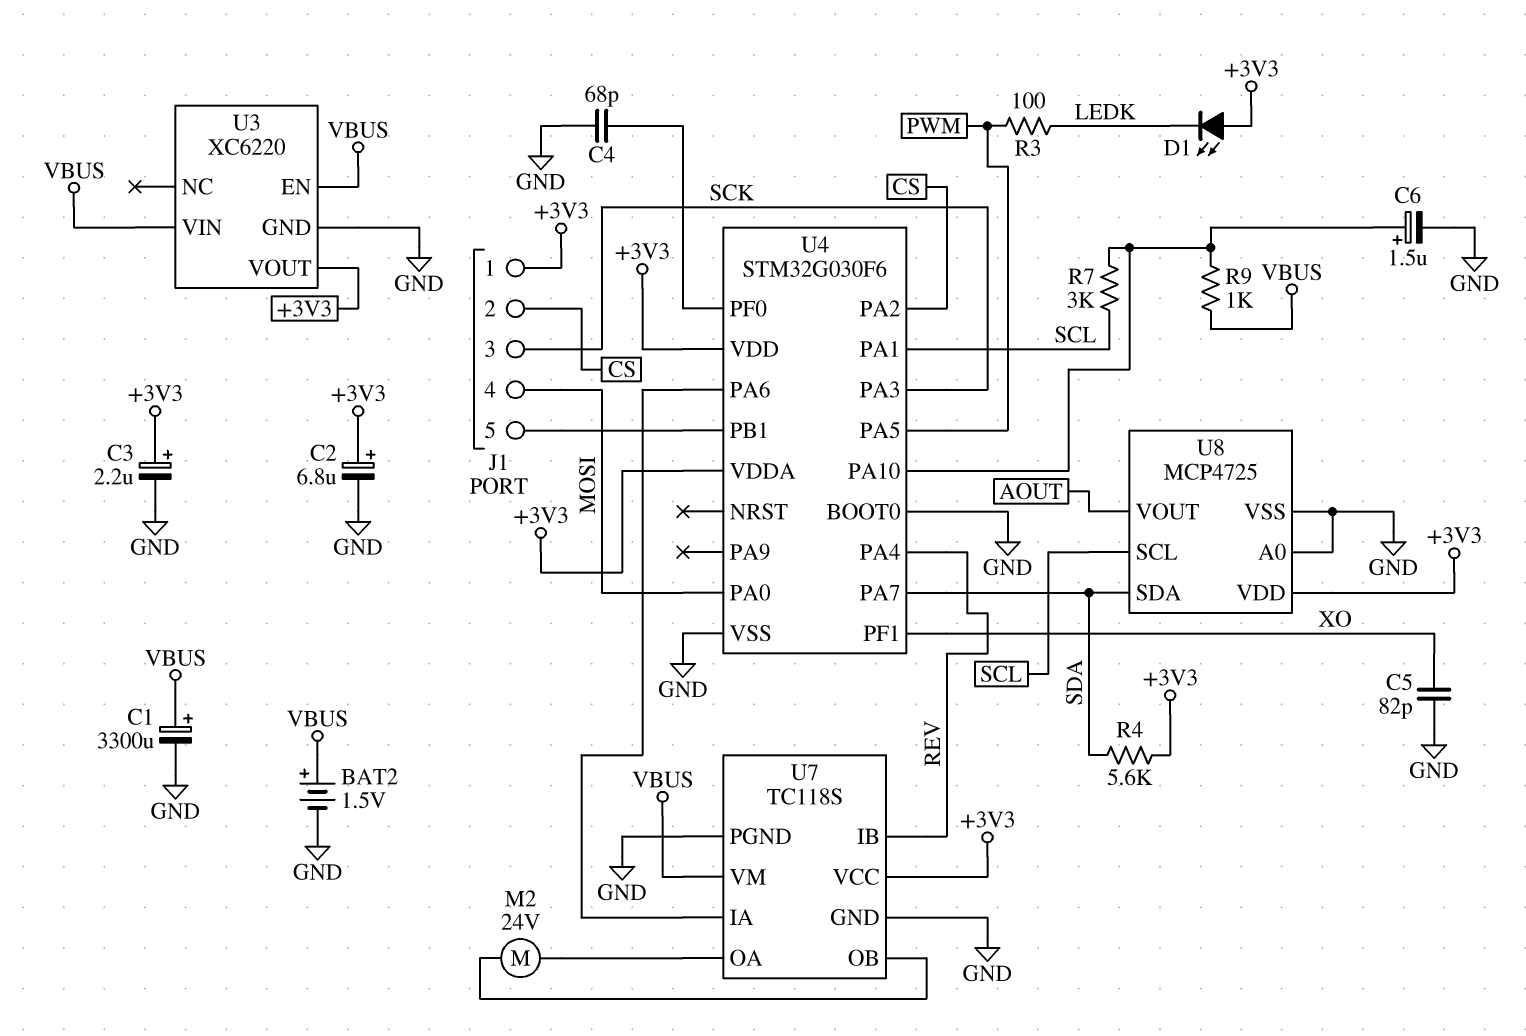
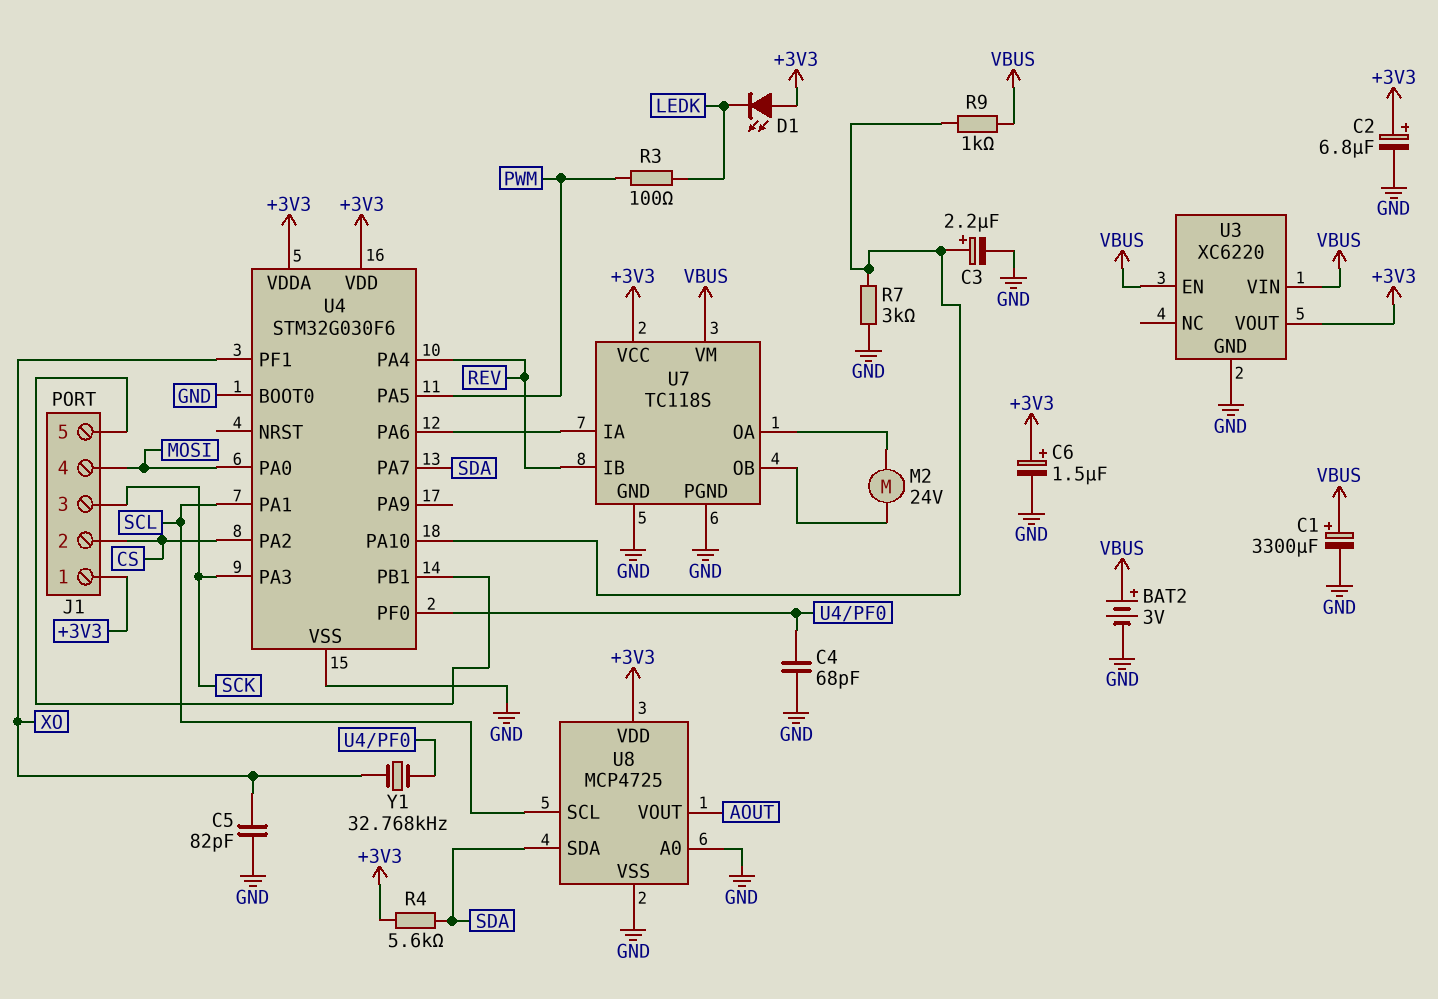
BAT2: 1.5V (plus VBUS, minus GND) -> 3V (plus VBUS, minus GND)
C3: 2.2uF (plus +3V3, minus GND) -> 2.2uF (plus U4/PA10, minus GND)
C6: 1.5uF (plus U4/PA10, minus GND) -> 1.5uF (plus +3V3, minus GND)
R7: 3k (SCL, U4/PA10) -> 3k (GND, U4/PA10)
Y1: none -> 32.768kHz (U4/PF0, XO)

